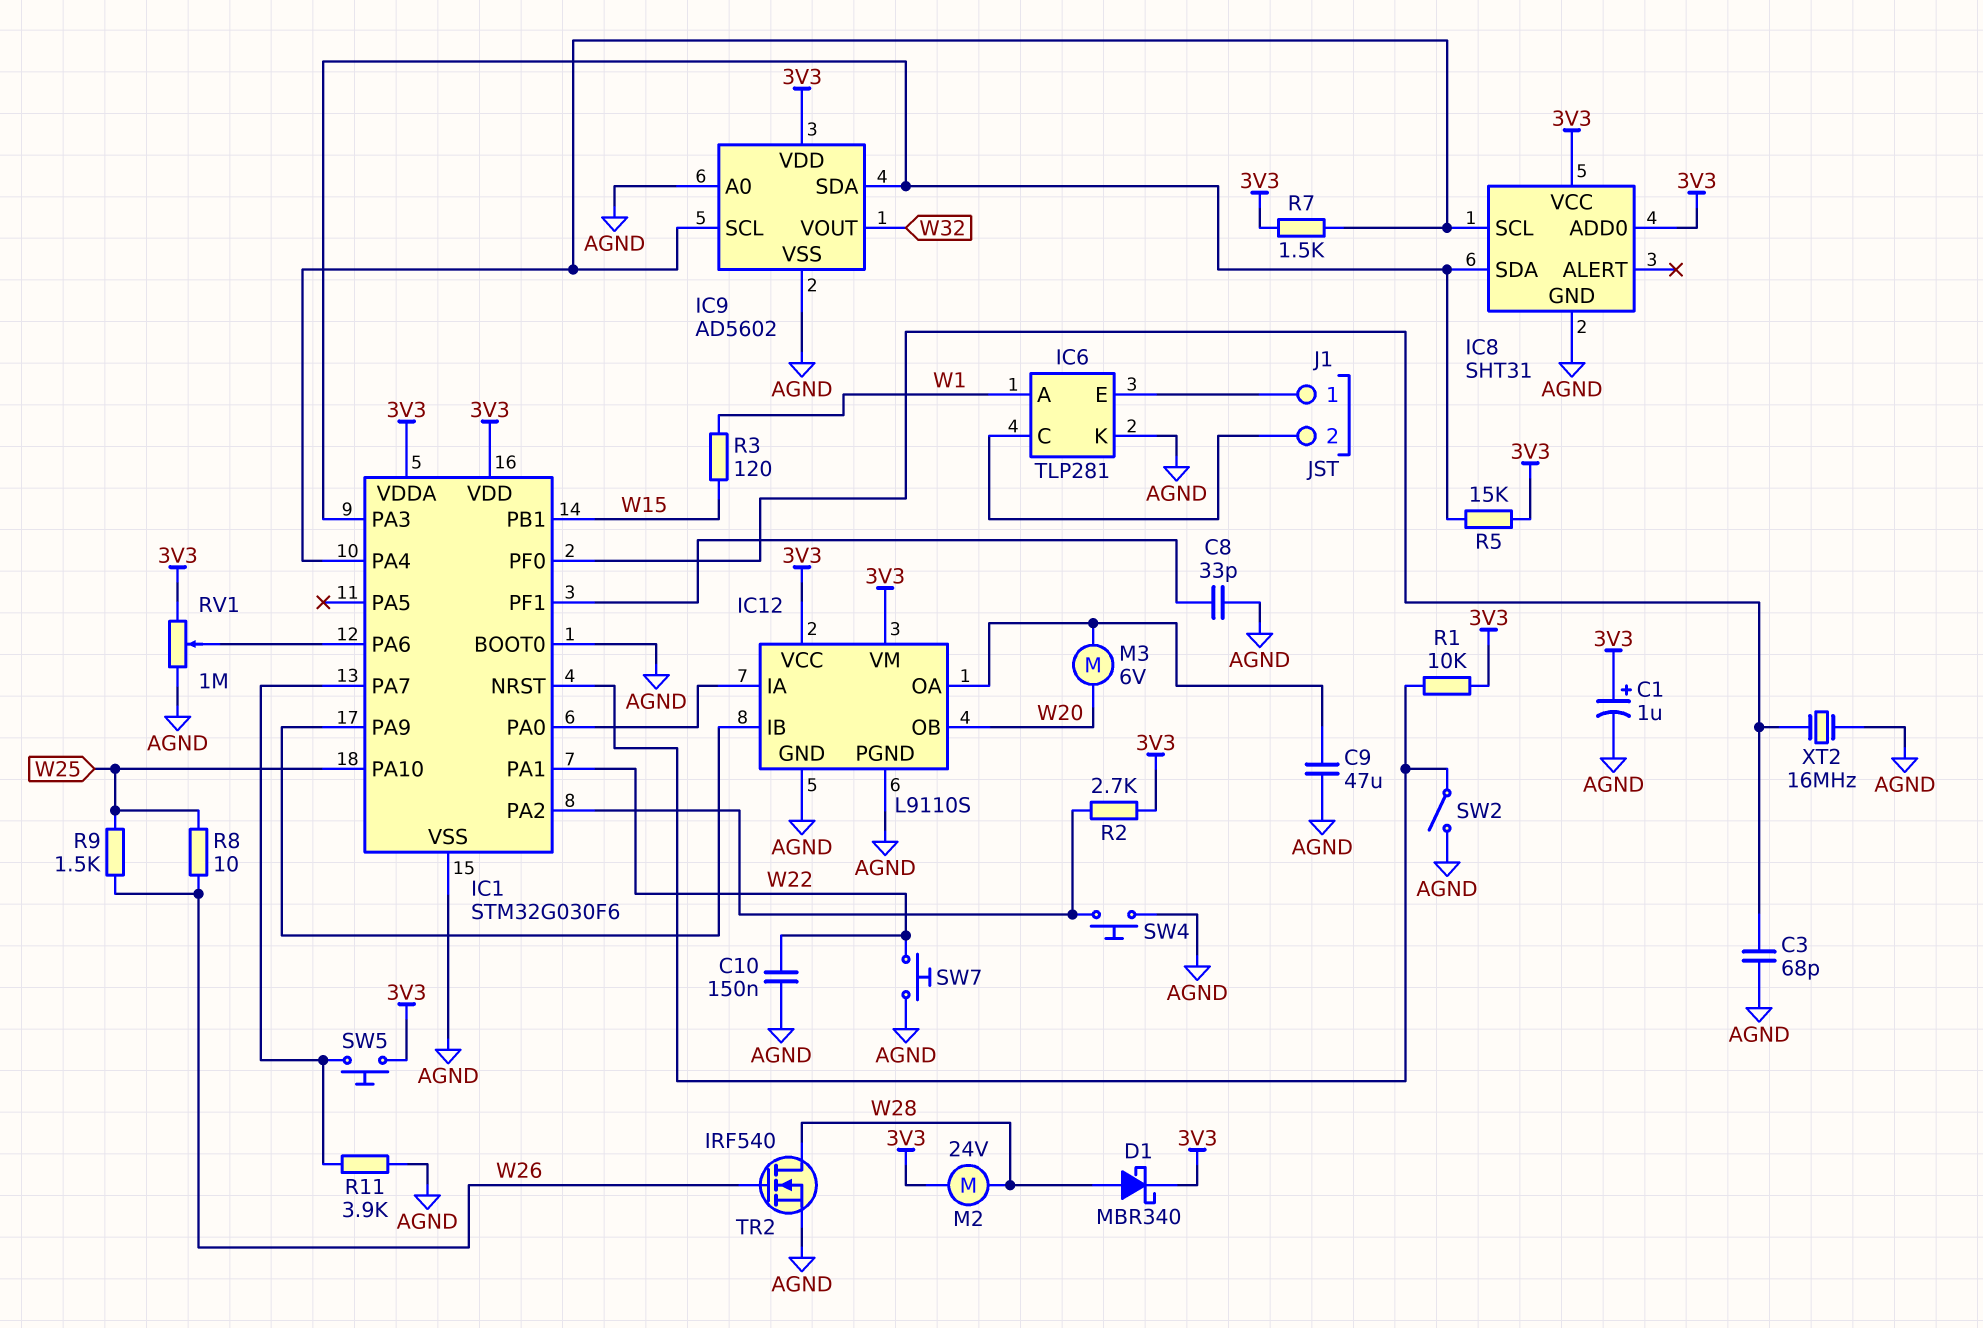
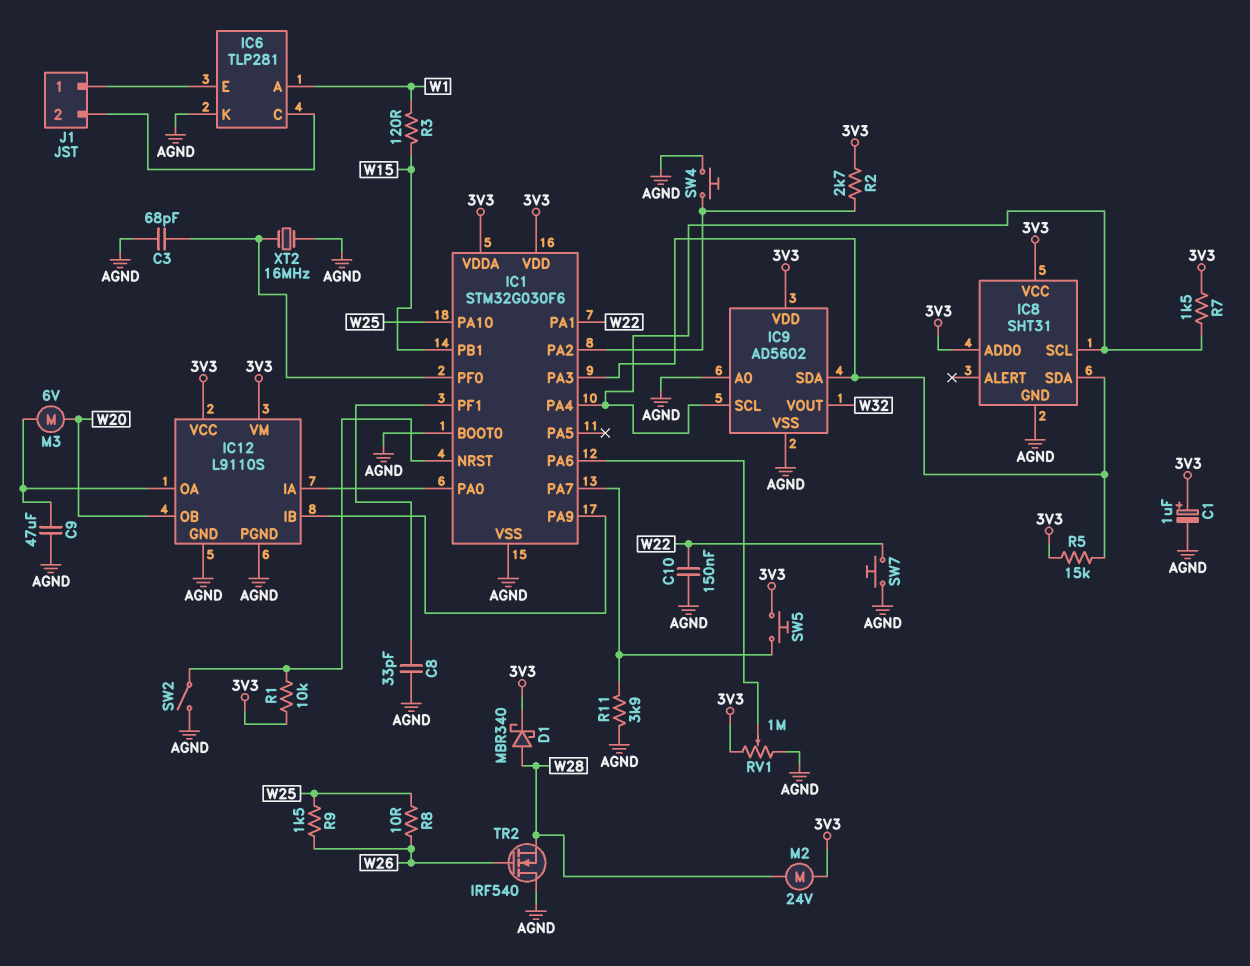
TR2: NMOS IRF540 (G W26, D W28, S AGND) -> NMOS IRF540 (G W26, D AGND, S W28)

